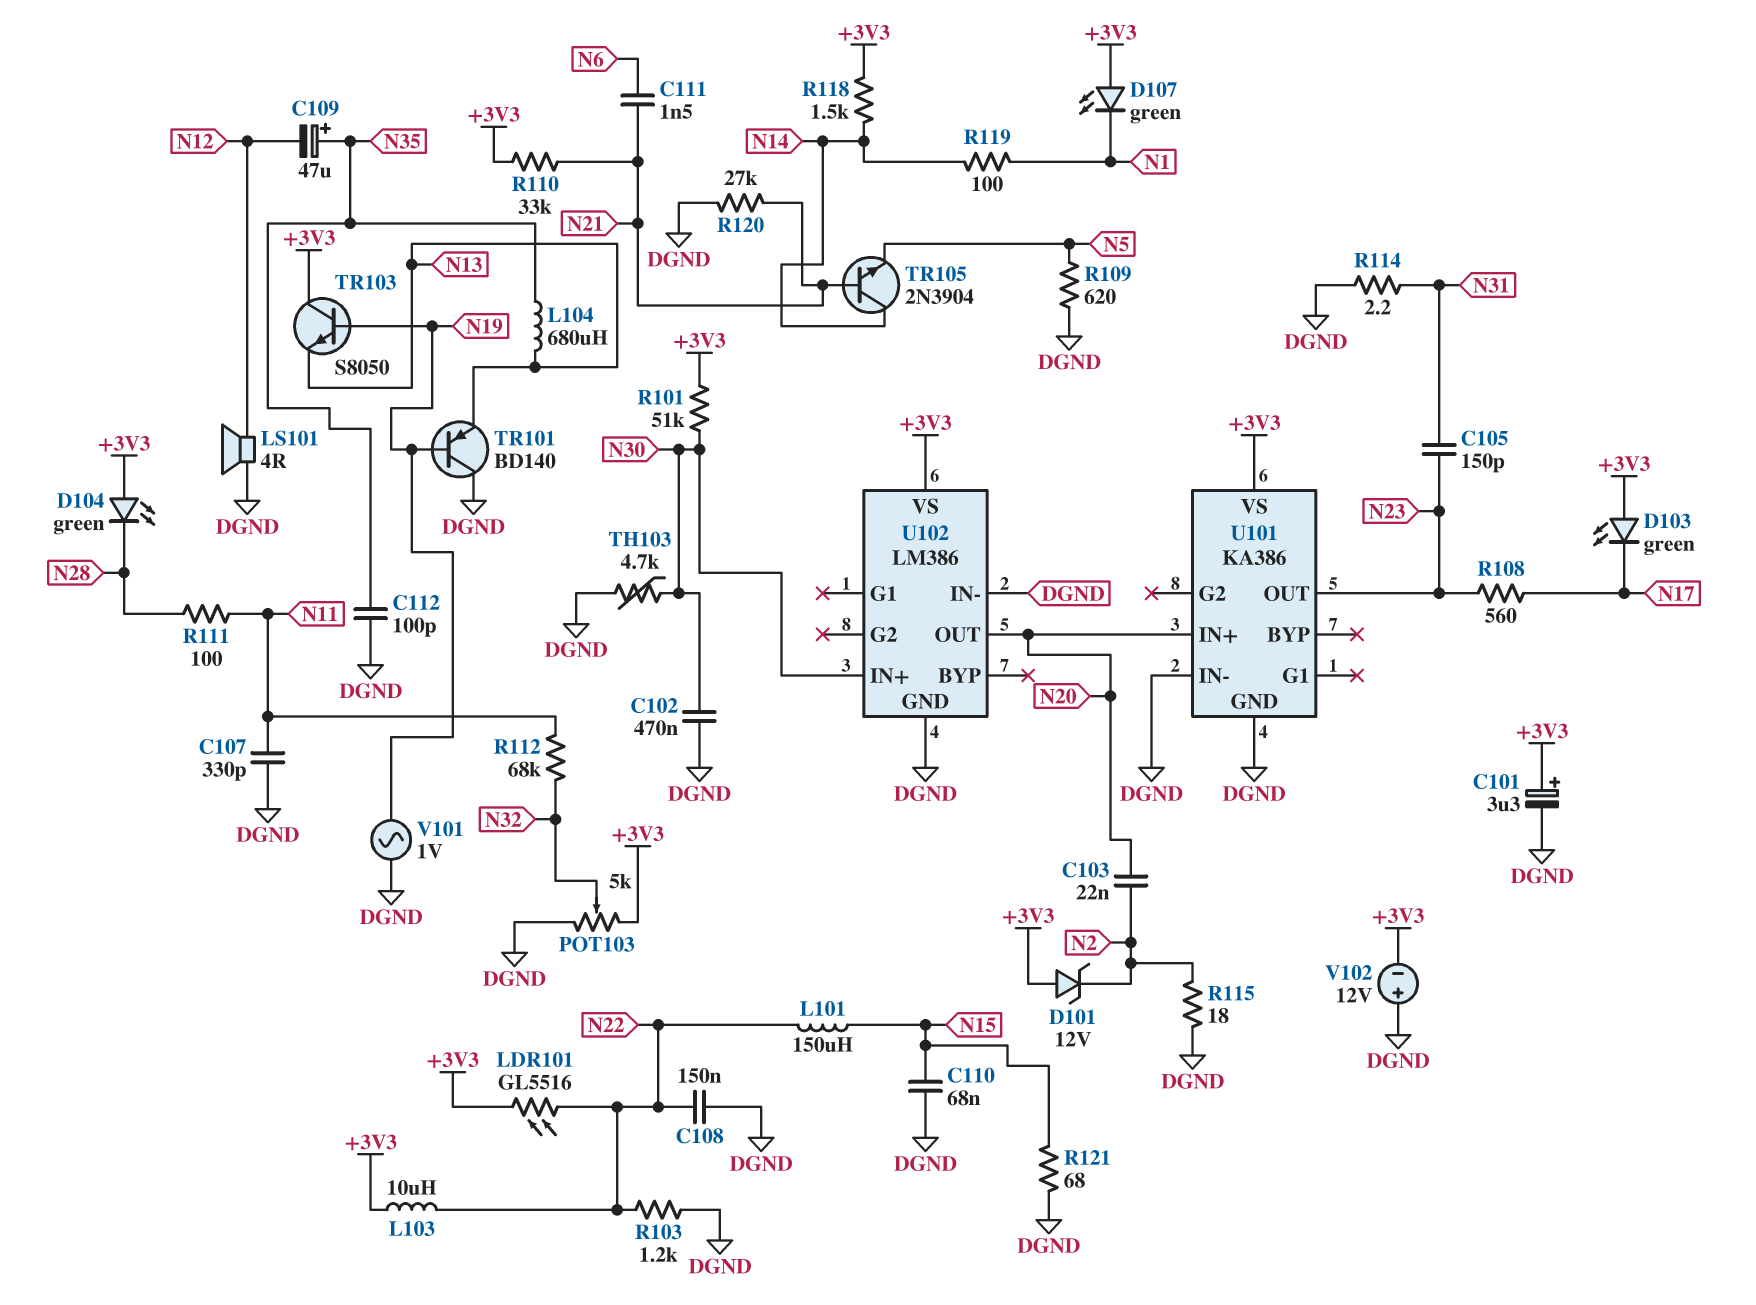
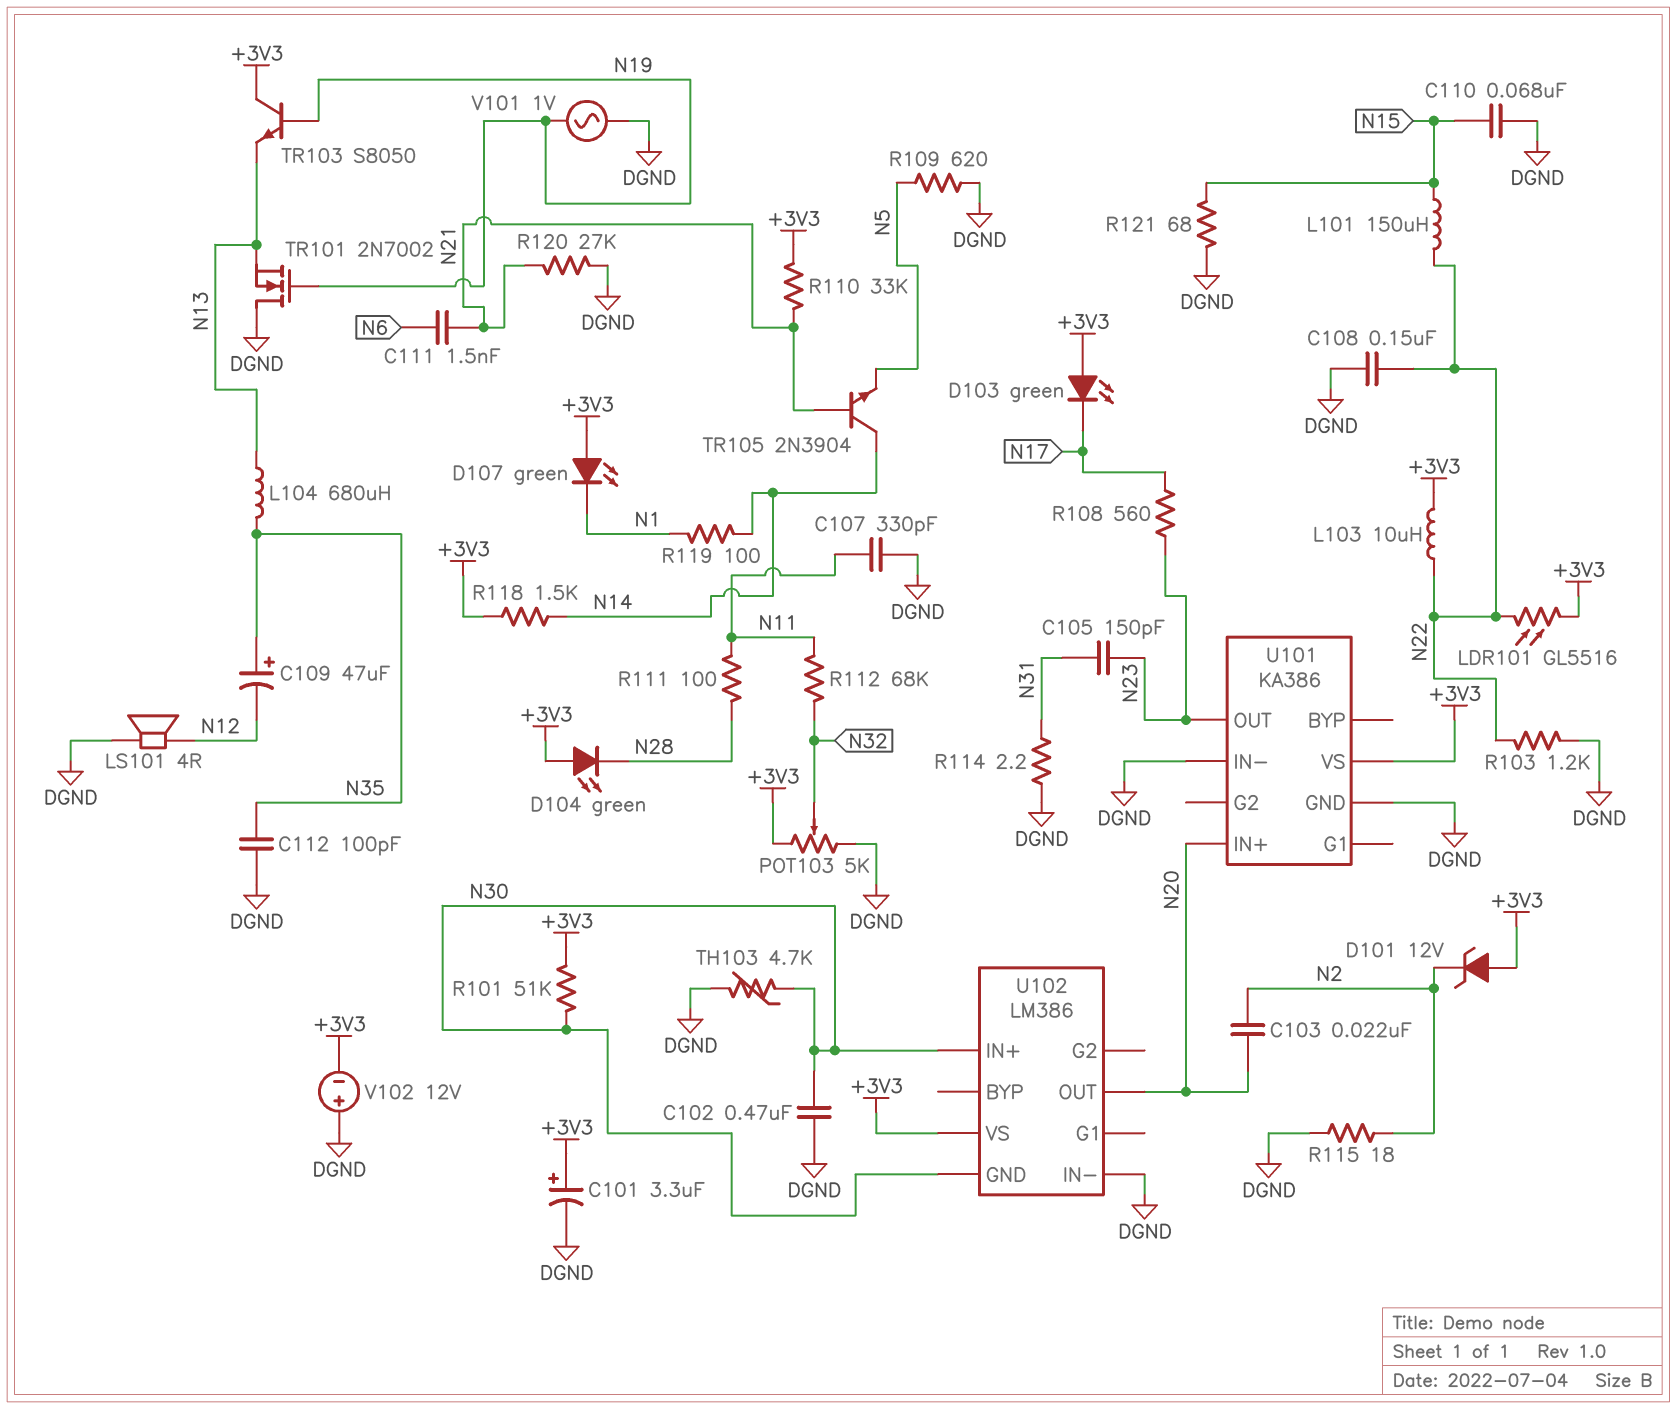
TR101: PNP BD140 (B N19, C DGND, E N13) -> NMOS 2N7002 (G N19, D DGND, S N13)
U102 pin GND: DGND -> N30

